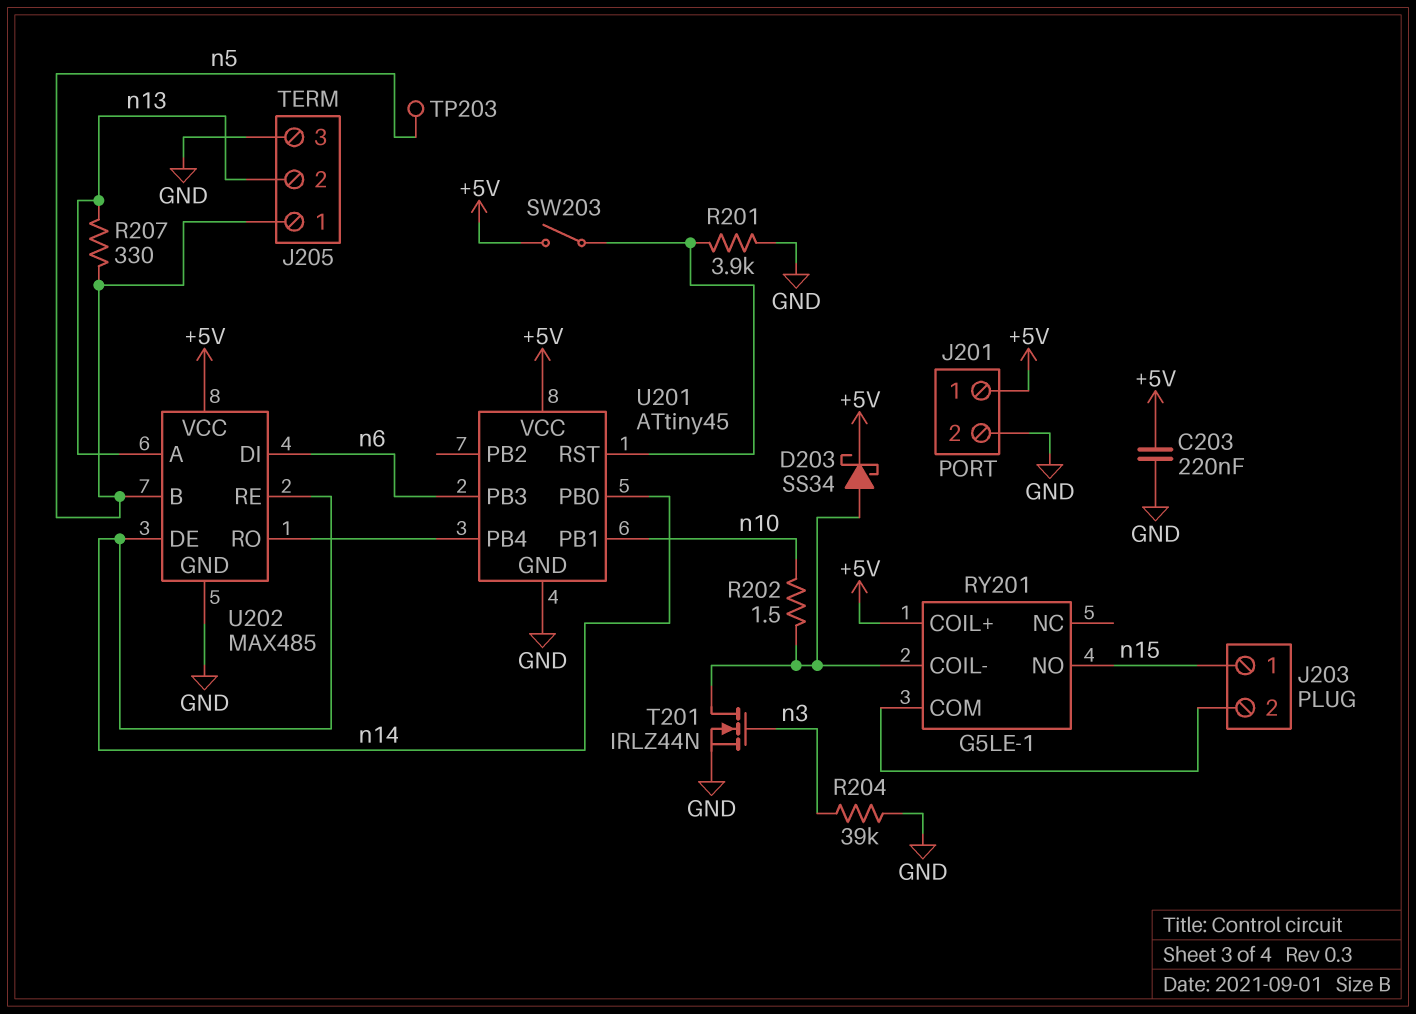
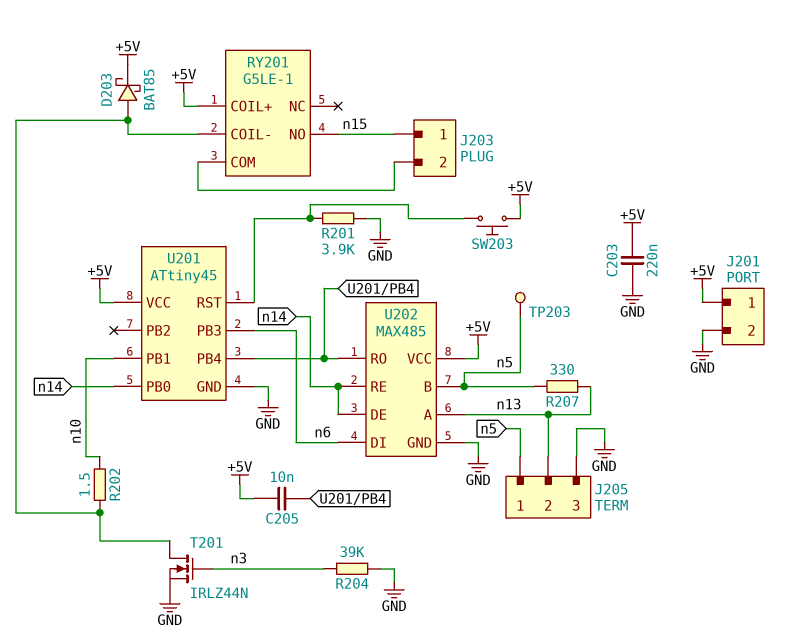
C205: none -> 10nF (+5V, U201/PB4)
D203: schottky SS34 (A RY201/COIL-, K +5V) -> schottky BAT85 (A RY201/COIL-, K +5V)
SW203: switch (+5V, U201/RST) -> button (+5V, U201/RST)

